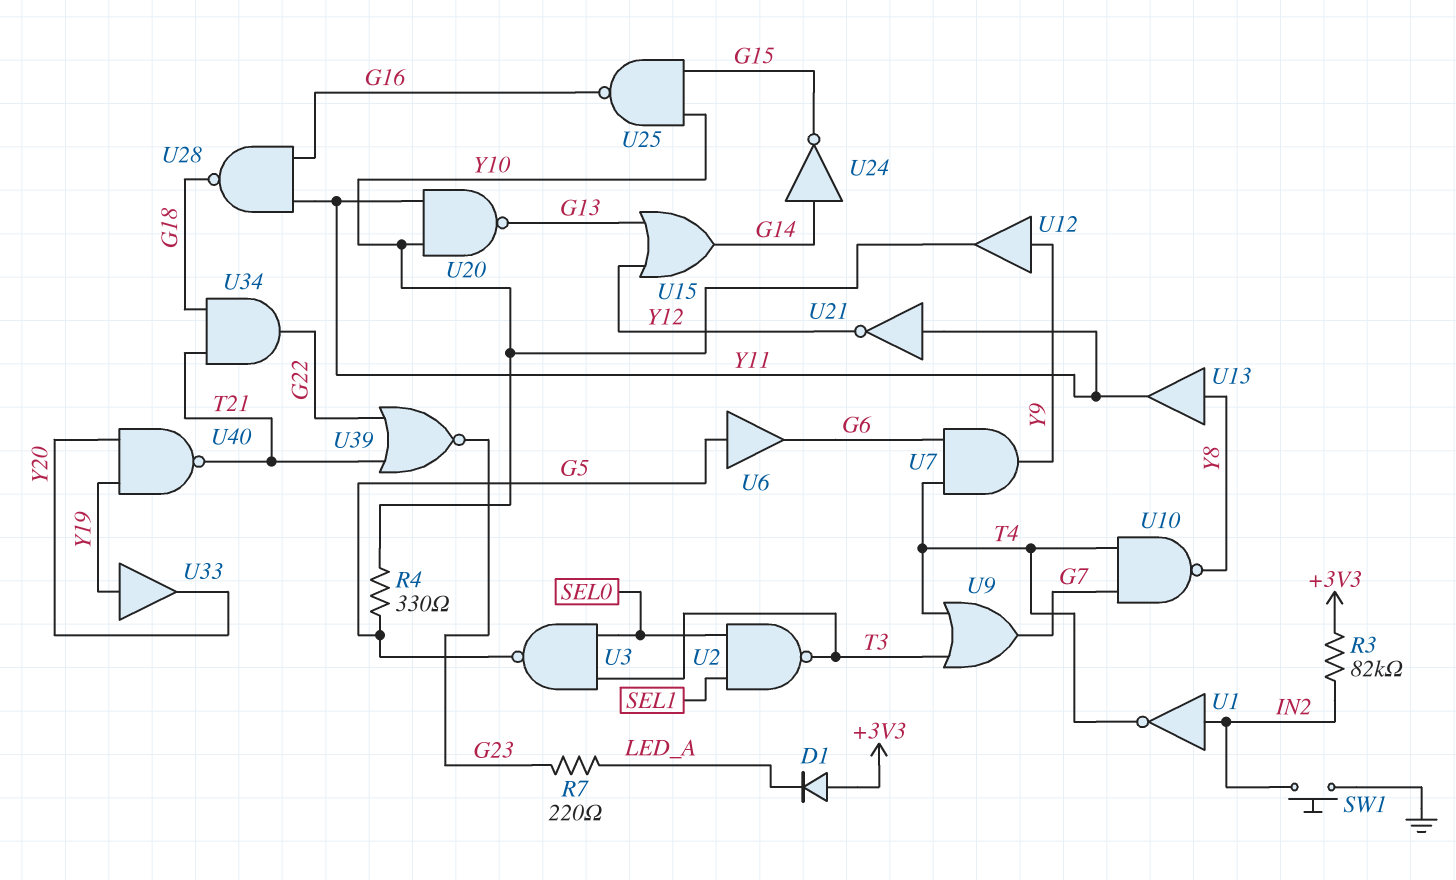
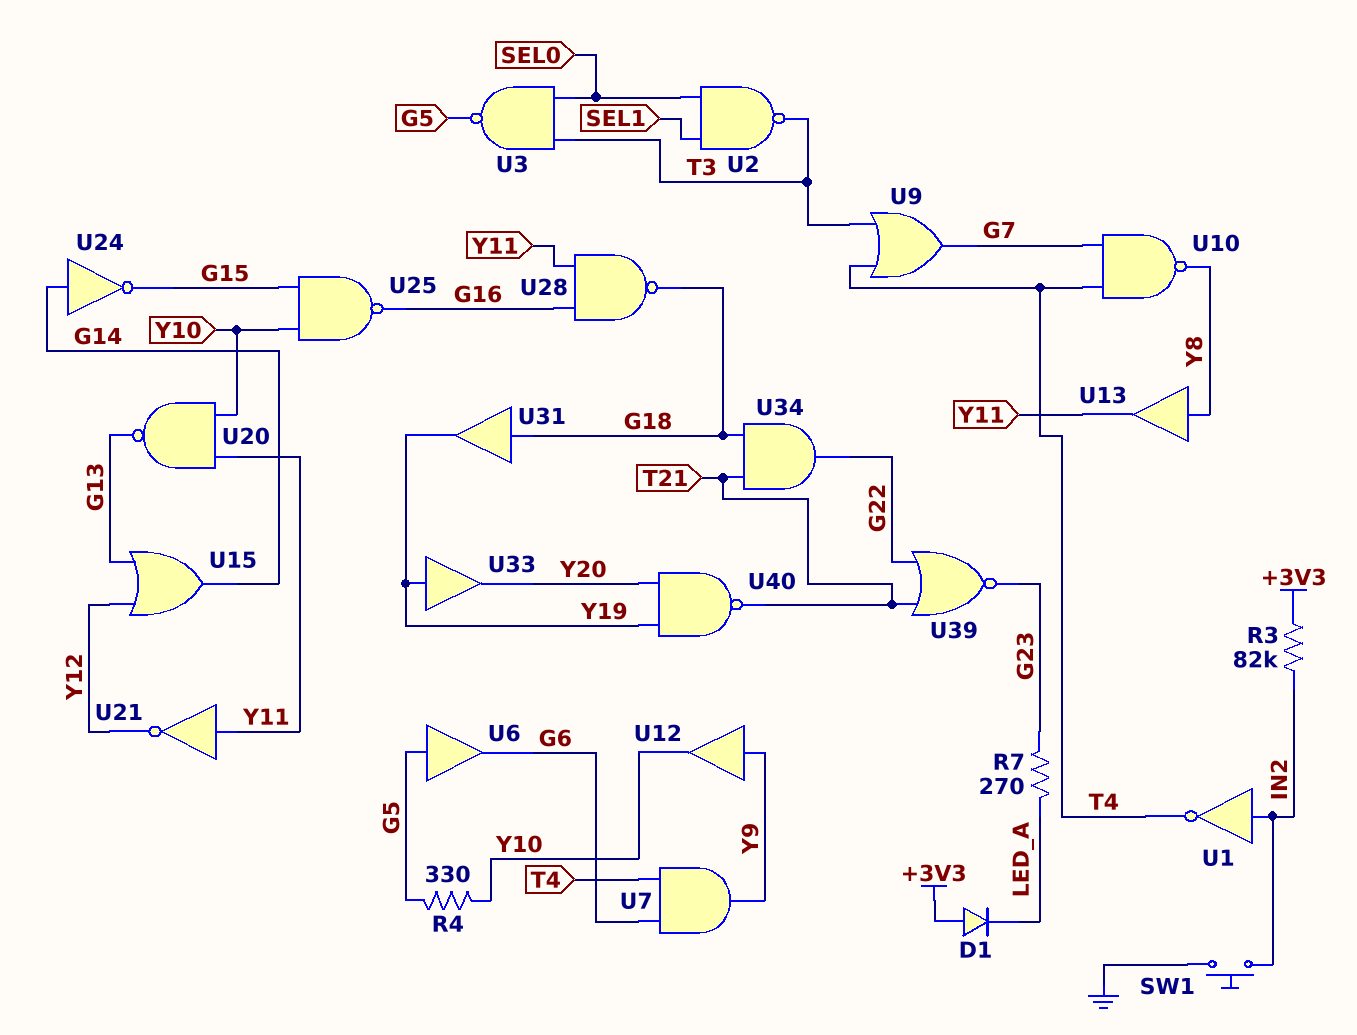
R7: 220 (G23, LED_A) -> 270 (G23, LED_A)
U31: none -> buffer (in G18, out Y19)

